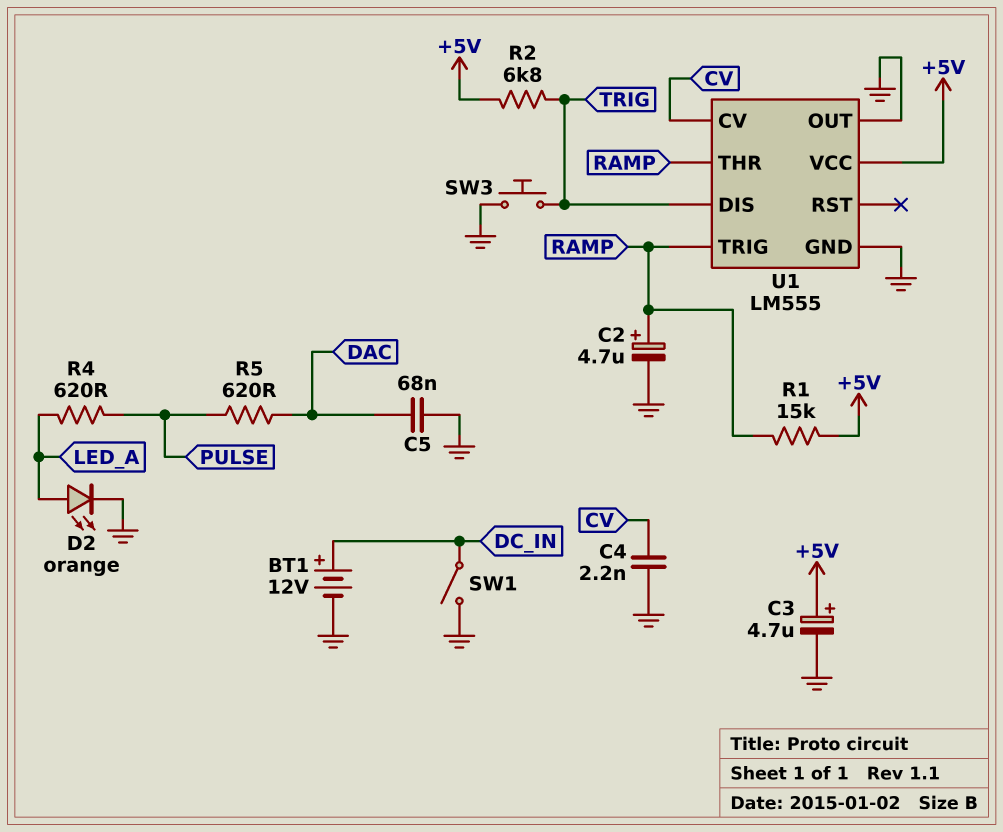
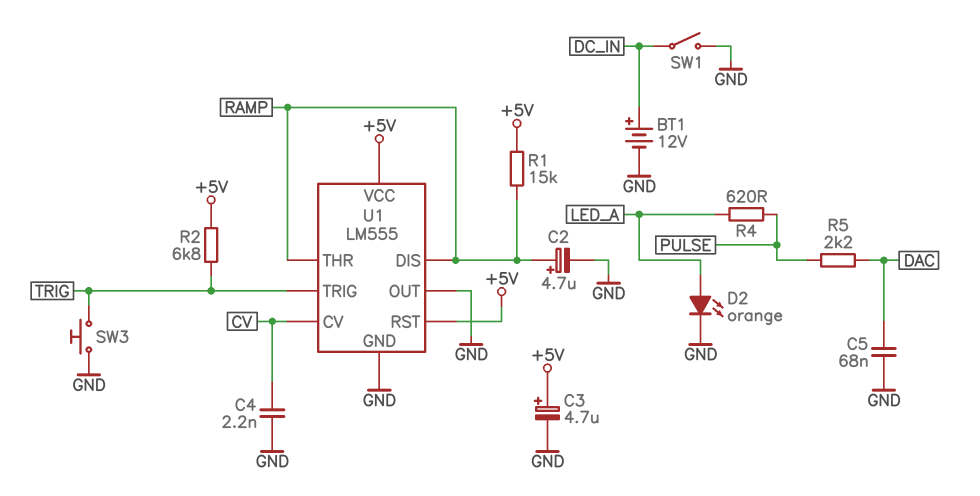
R5: 620 (DAC, PULSE) -> 2.2k (DAC, PULSE)
U1 pin DIS: TRIG -> RAMP
U1 pin RST: none -> +5V
U1 pin TRIG: RAMP -> TRIG

